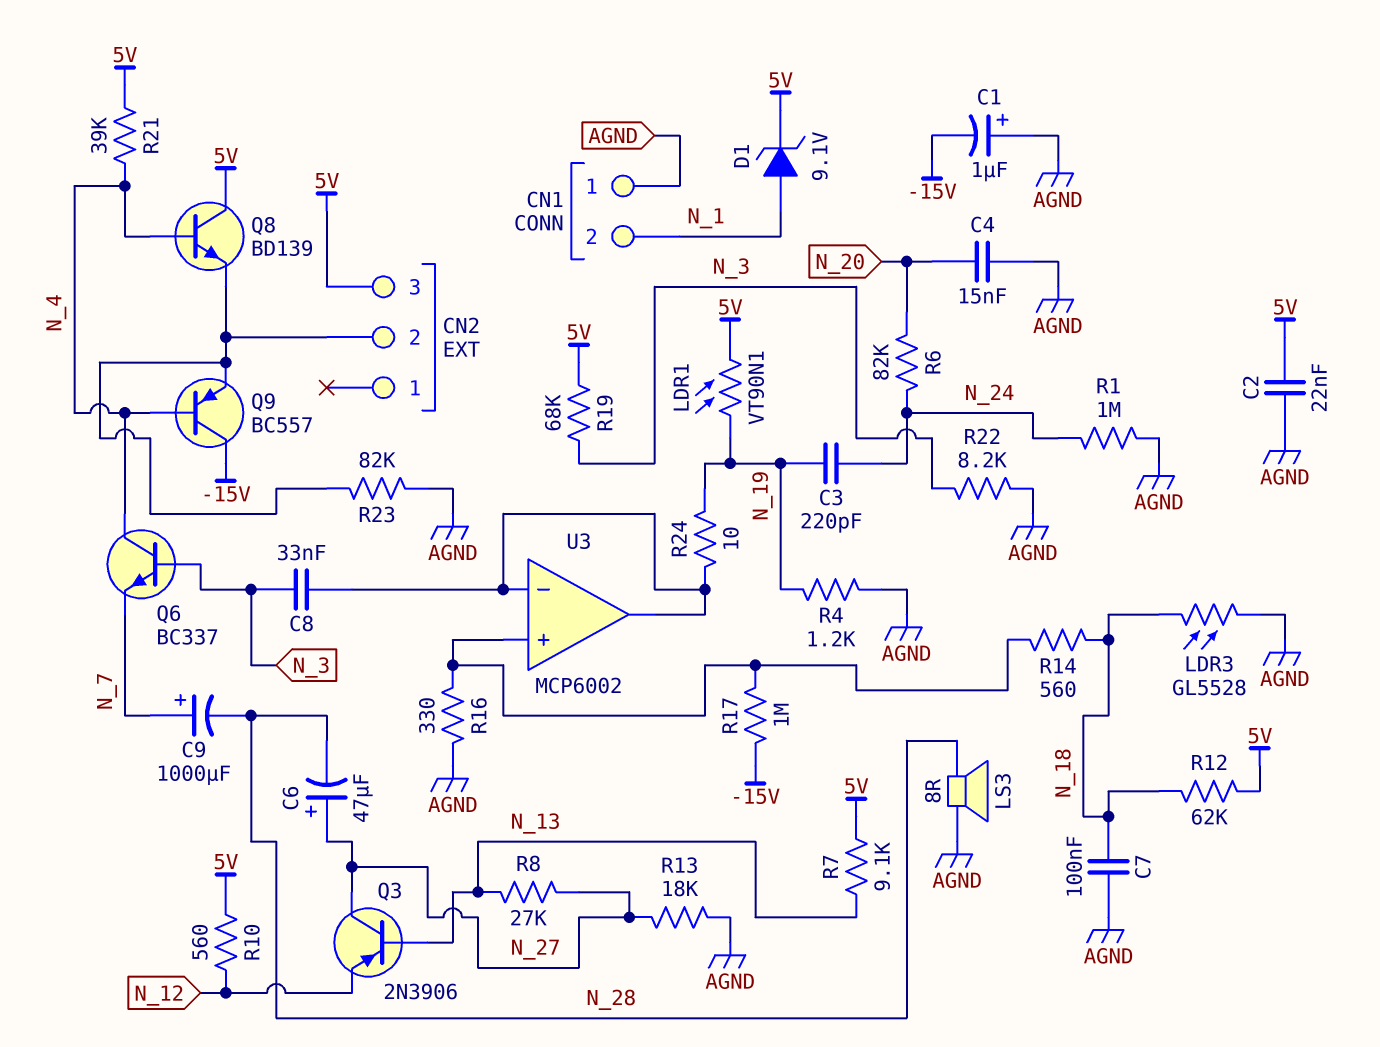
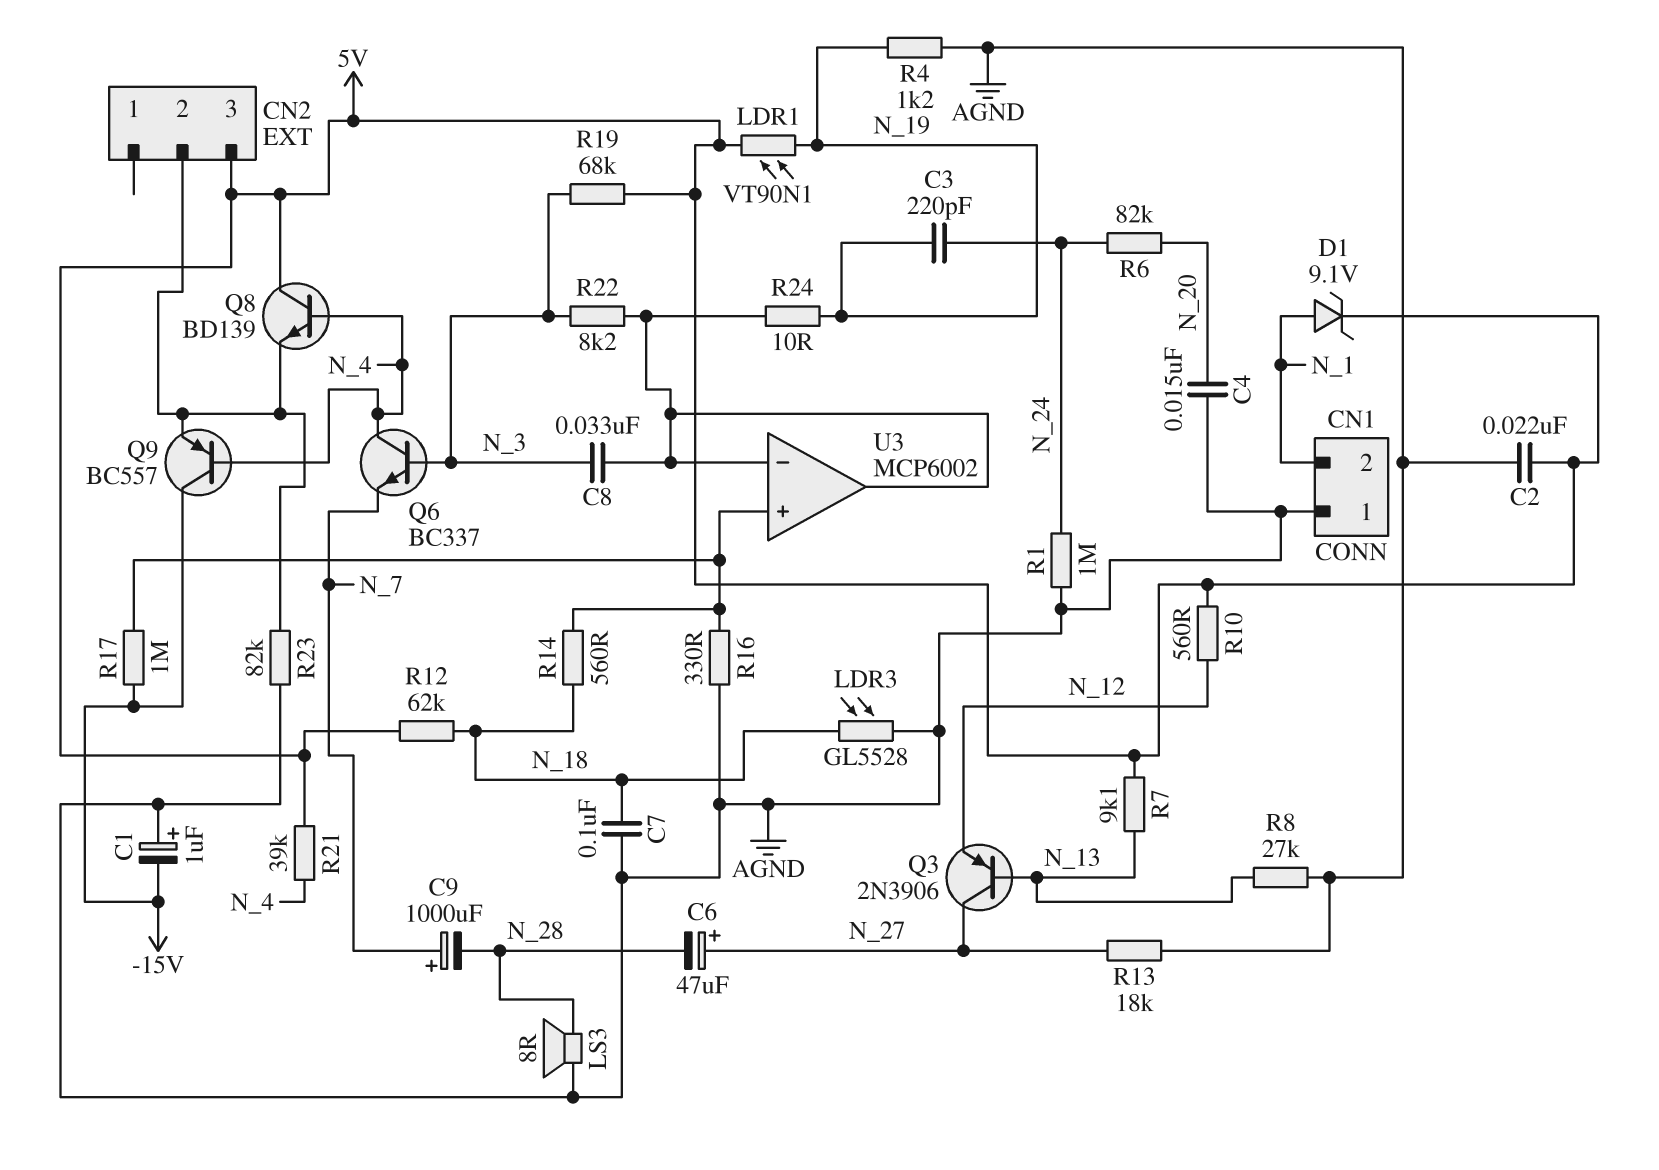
R8: 27k (N_13, N_27) -> 27k (AGND, N_13)
R22: 8.2k (AGND, N_3) -> 8.2k (N_3, U3/in-)

